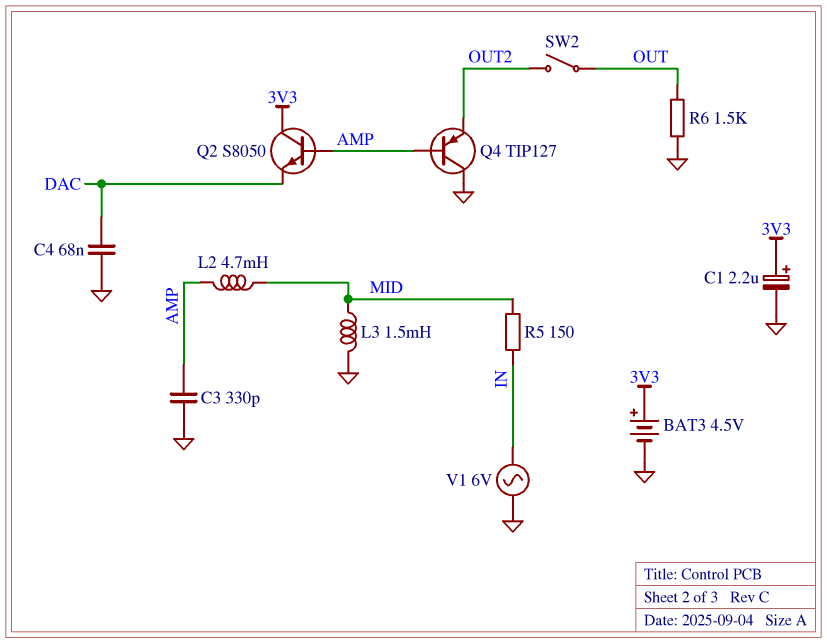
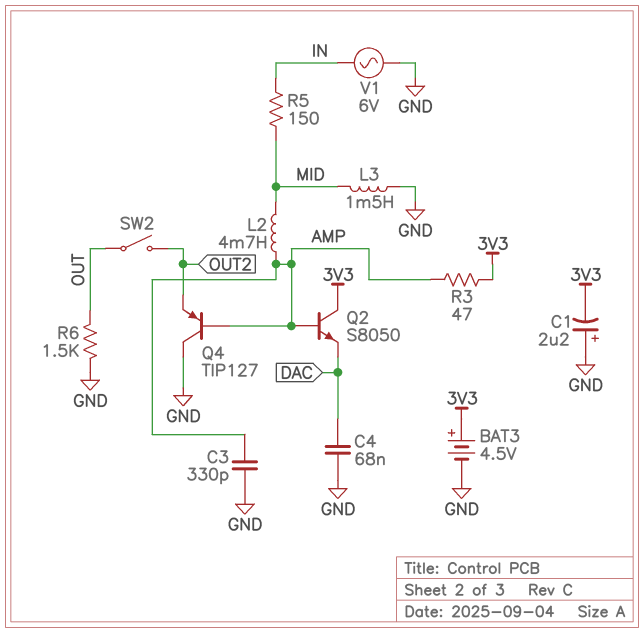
C1: 2.2uF (plus 3V3, minus GND) -> 2.2uF (plus GND, minus 3V3)
R3: none -> 47 (3V3, AMP)

